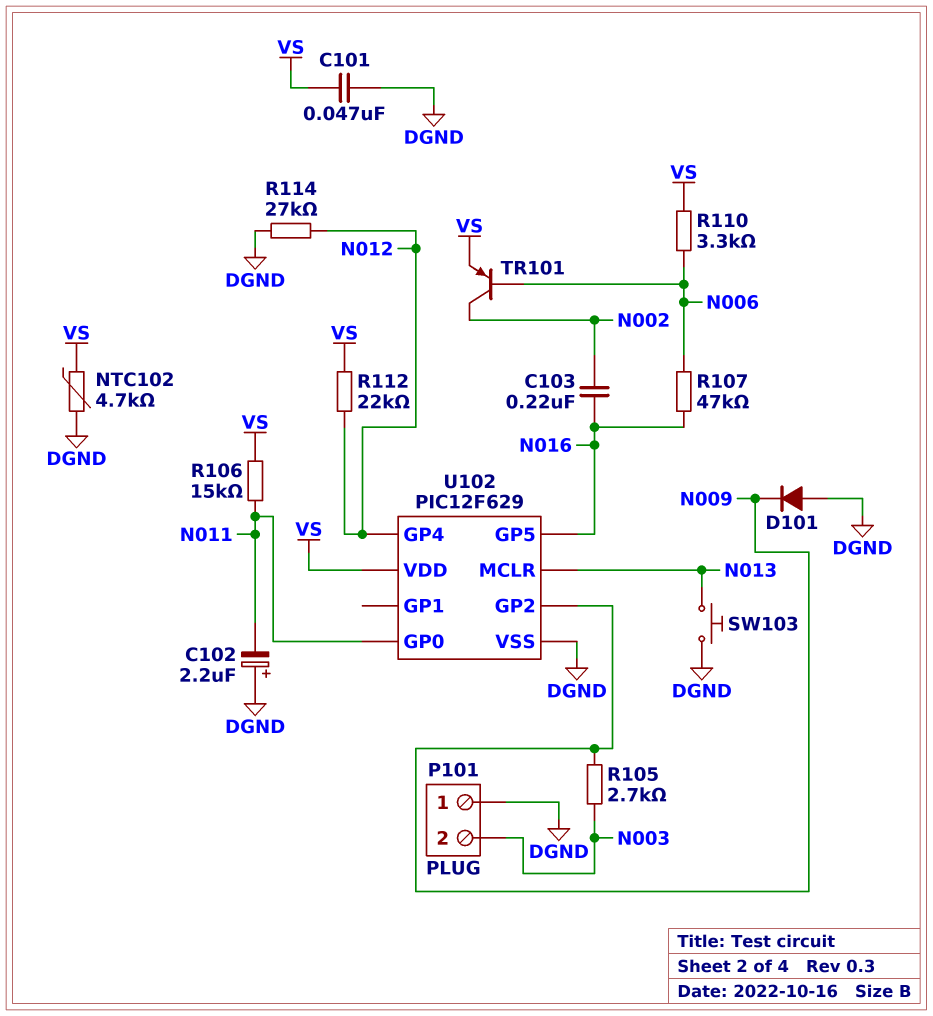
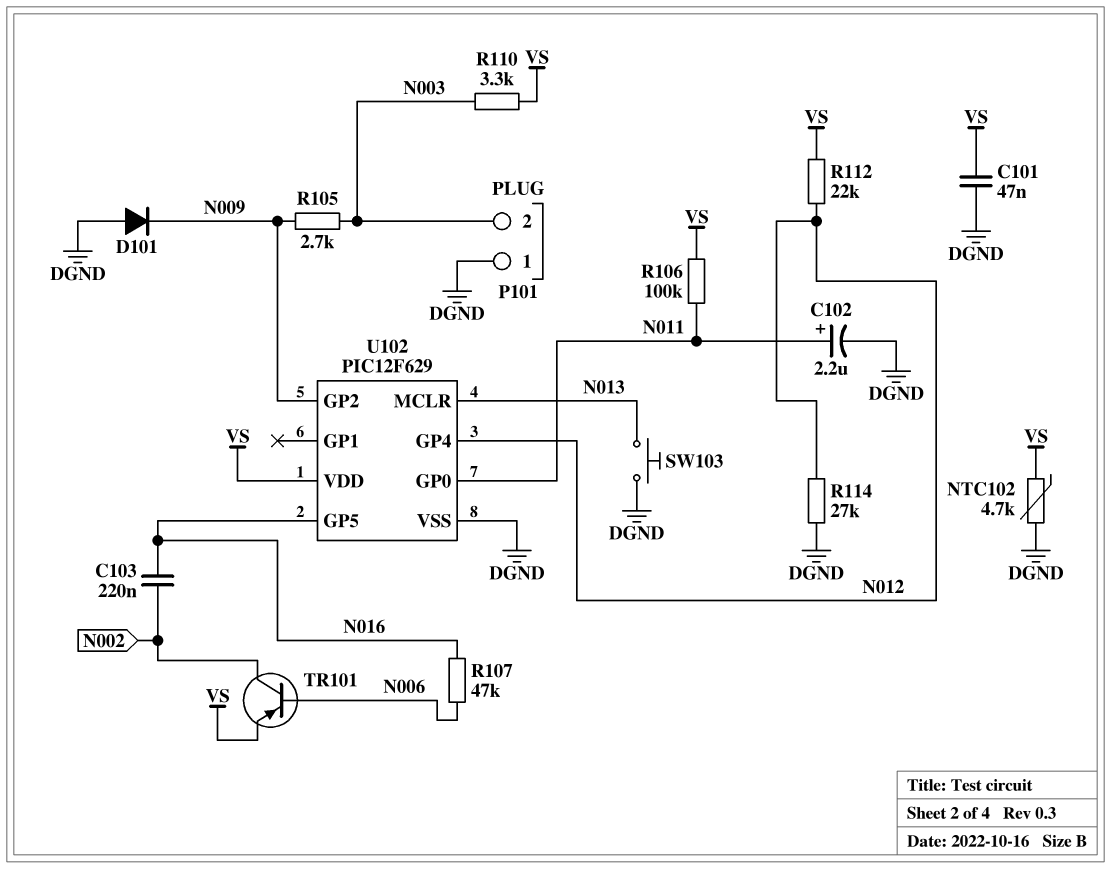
C102: 2.2uF (plus DGND, minus N011) -> 2.2uF (plus N011, minus DGND)
R106: 15k (N011, VS) -> 100k (N011, VS)
R110: 3.3k (N006, VS) -> 3.3k (N003, VS)

